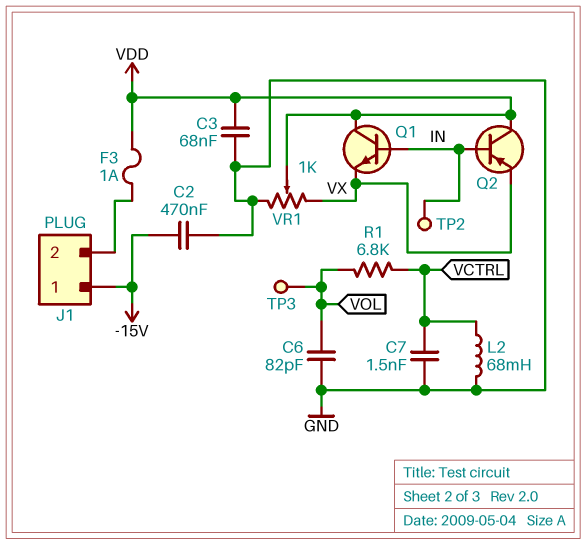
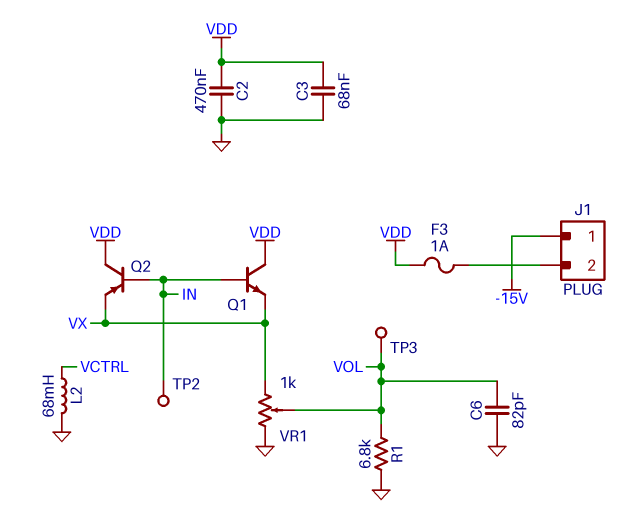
C2: 470nF (-15V, GND) -> 470nF (GND, VDD)
C7: 1.5nF (GND, VCTRL) -> none
R1: 6.8k (VCTRL, VOL) -> 6.8k (GND, VOL)
VR1: 1k (GND, VX, wiper VDD) -> 1k (GND, VX, wiper VOL)

